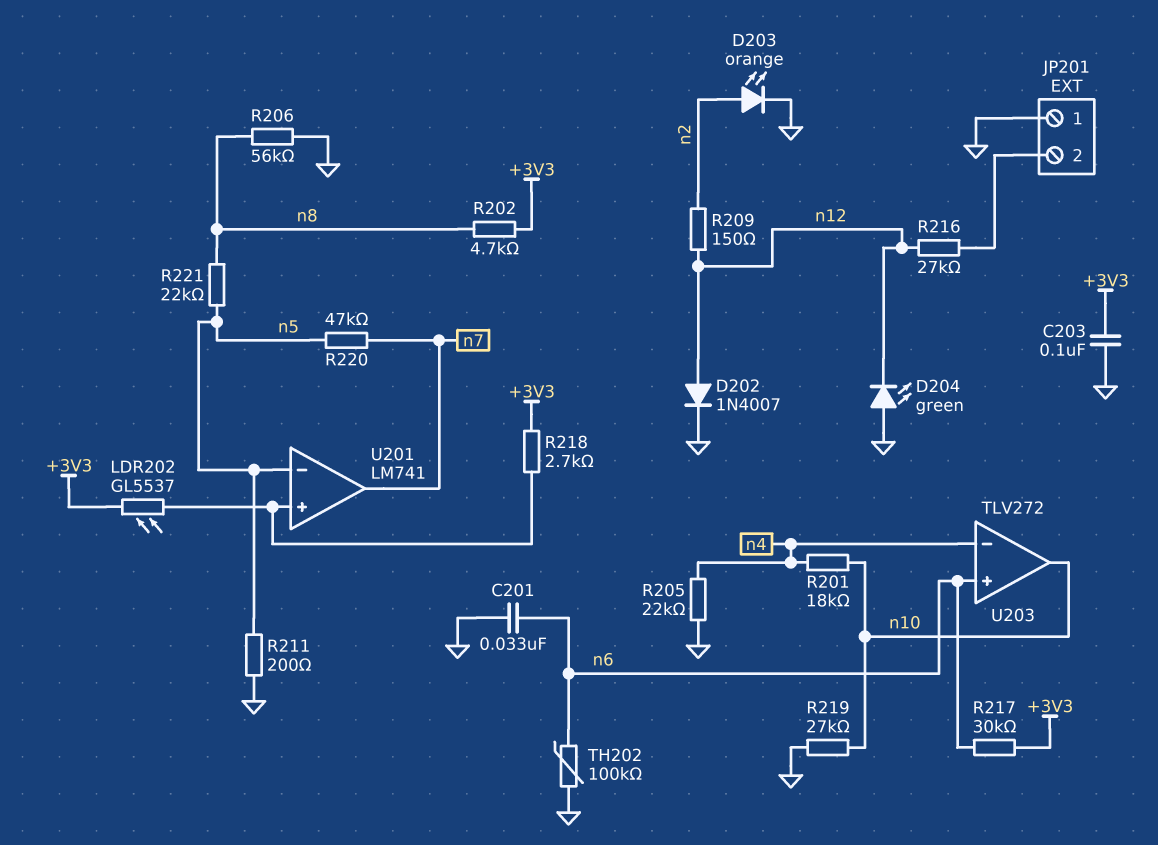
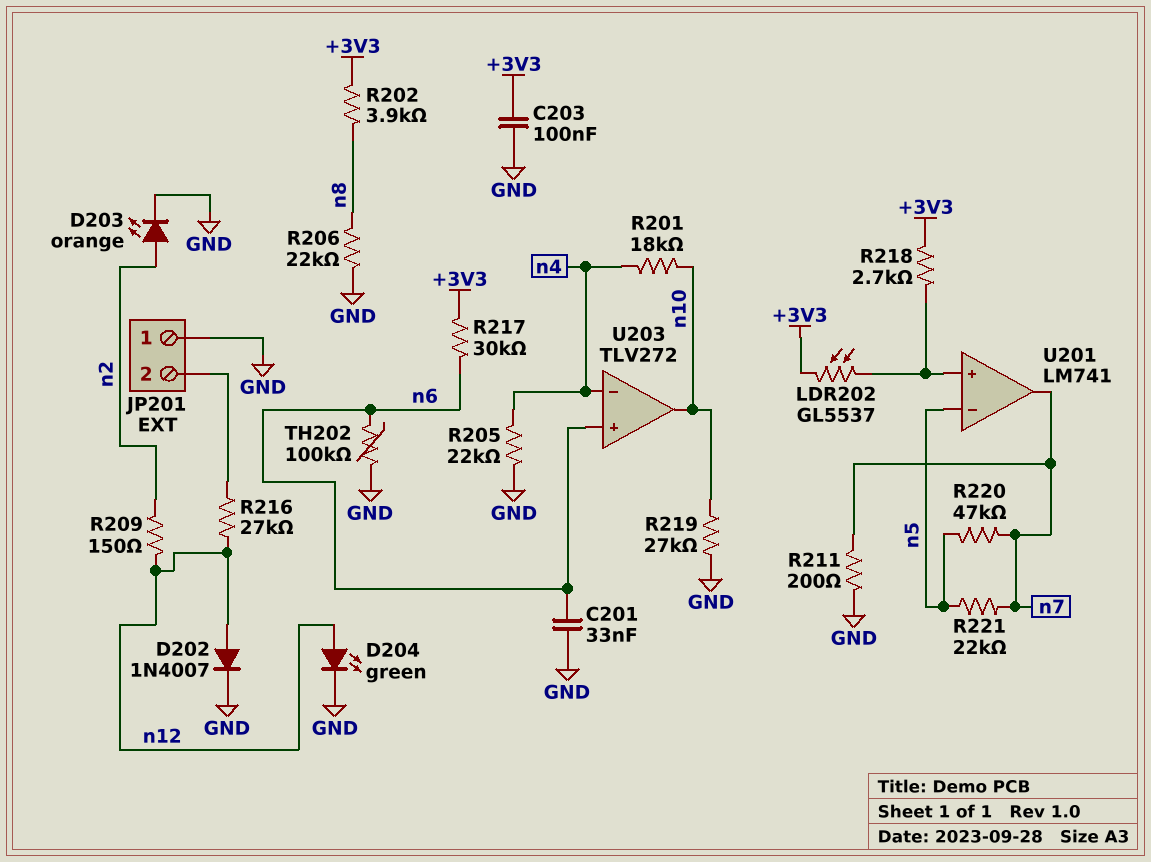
D204: LED green (A GND, K n12) -> LED green (A n12, K GND)
R202: 4.7k (+3V3, n8) -> 3.9k (+3V3, n8)
R206: 56k (GND, n8) -> 22k (GND, n8)
R211: 200 (GND, n5) -> 200 (GND, n7)
R221: 22k (n5, n8) -> 22k (n5, n7)

